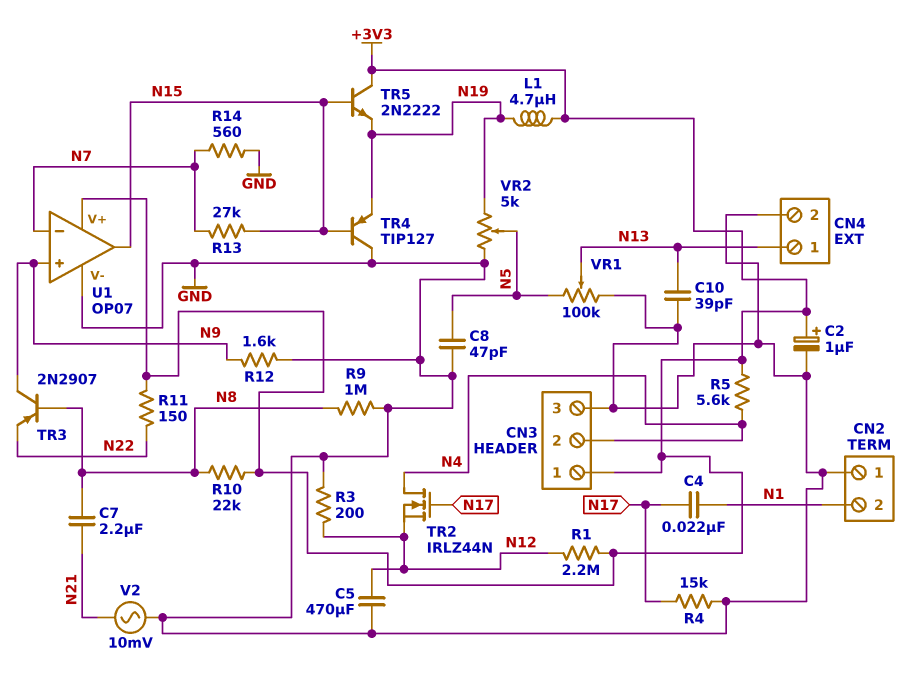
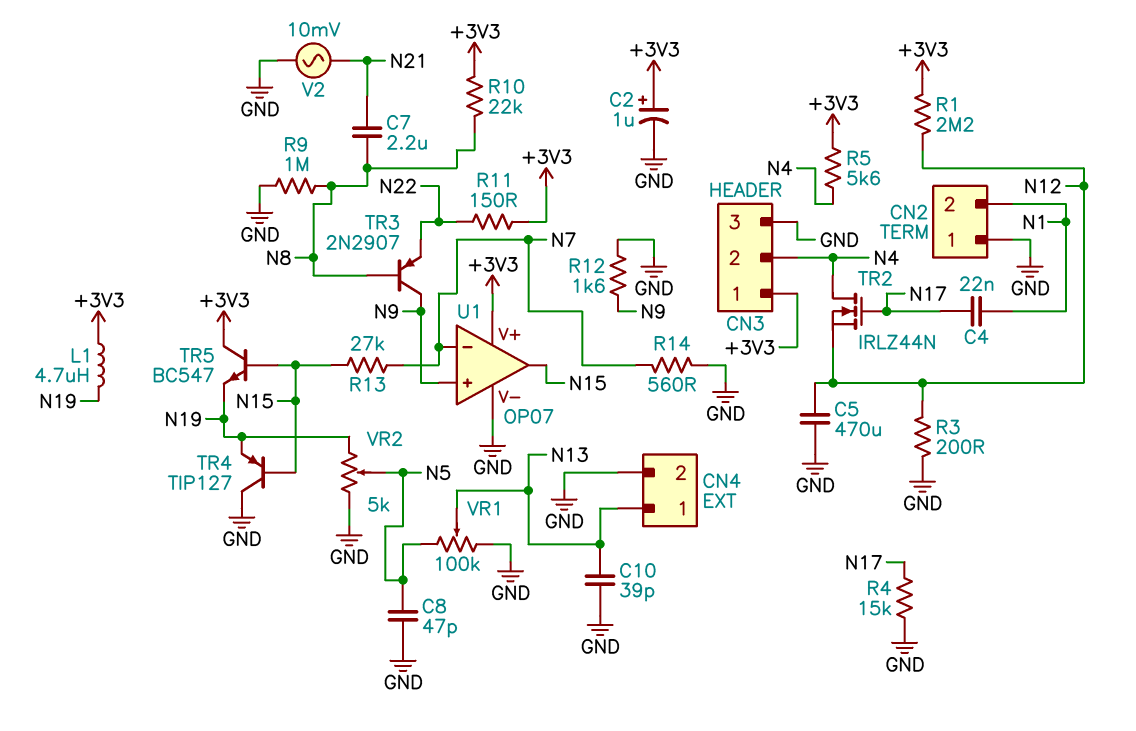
TR5: NPN 2N2222 (B N15, C +3V3, E N19) -> NPN BC547 (B N15, C +3V3, E N19)

